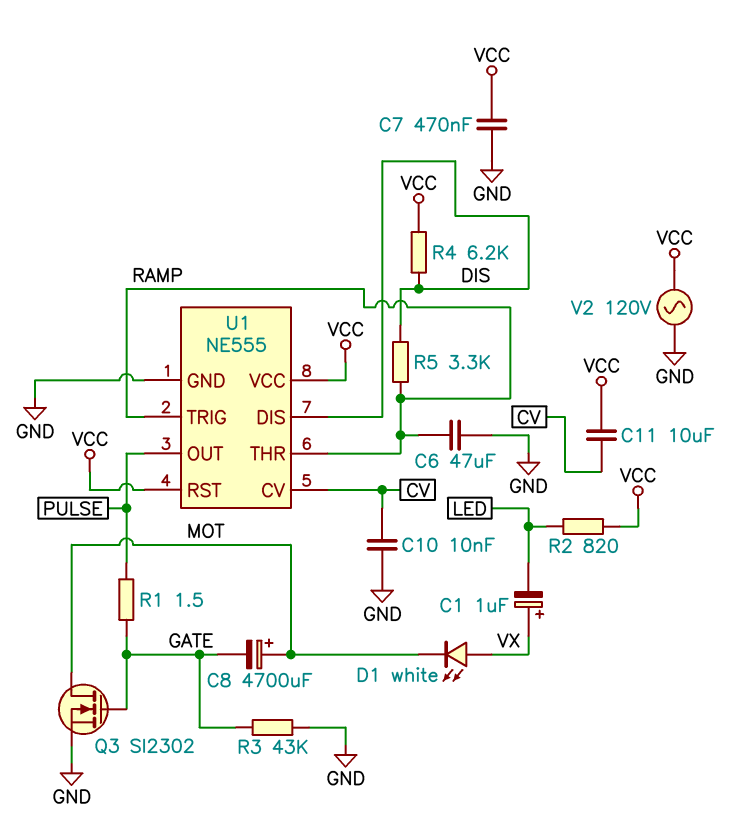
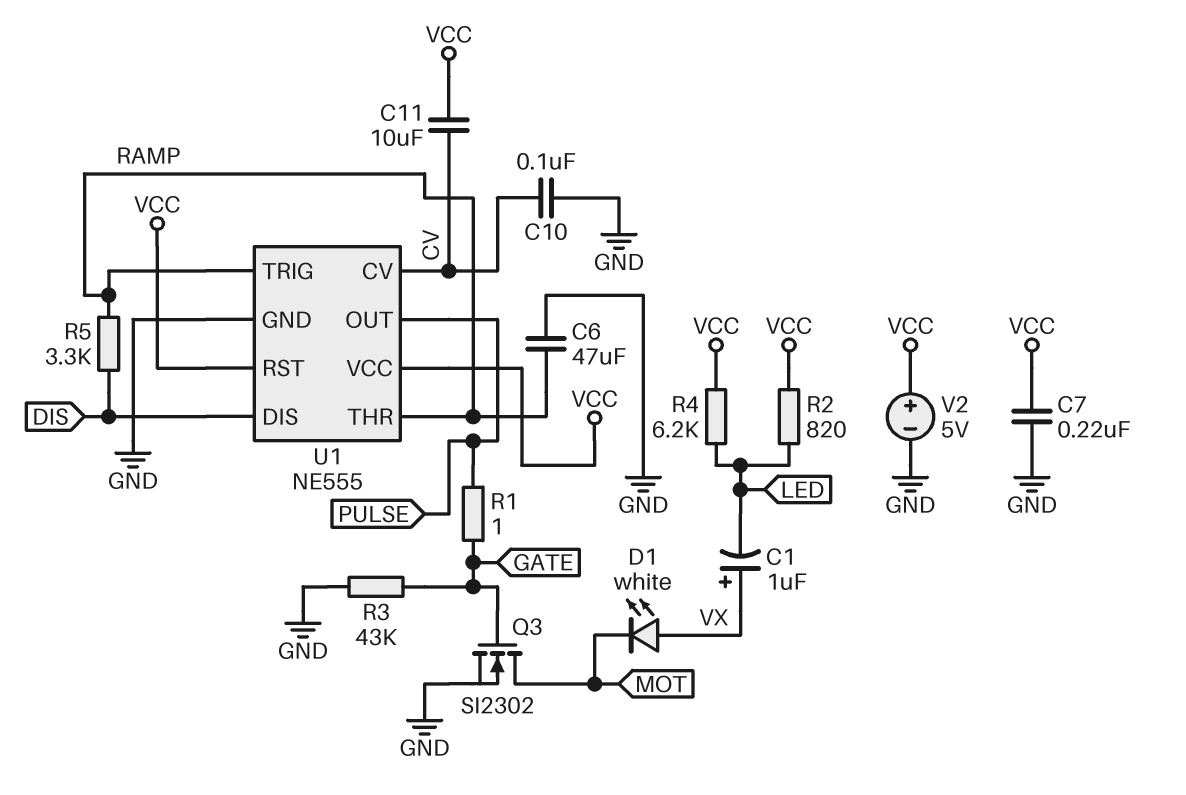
C7: 470nF (GND, VCC) -> 220nF (GND, VCC)
C8: 4700uF (plus MOT, minus GATE) -> none
C10: 10nF (CV, GND) -> 100nF (CV, GND)
R1: 1.5 (GATE, PULSE) -> 1 (GATE, PULSE)
R4: 6.2k (DIS, VCC) -> 6.2k (LED, VCC)
V2: AC 120V (GND, VCC) -> 5V (plus VCC, minus GND)

